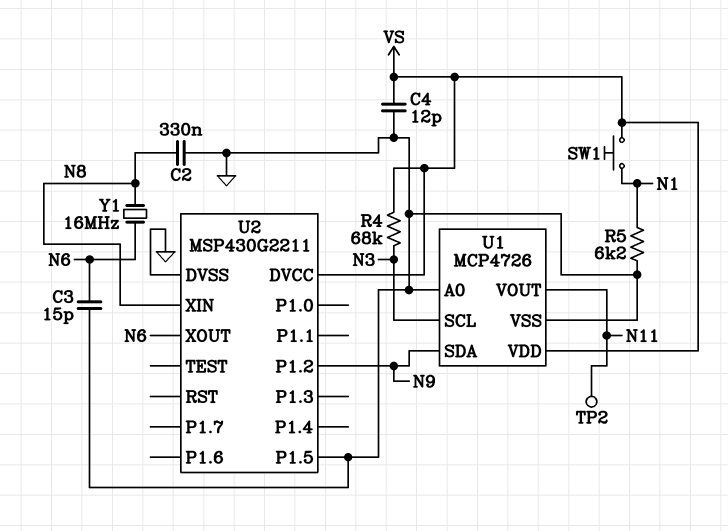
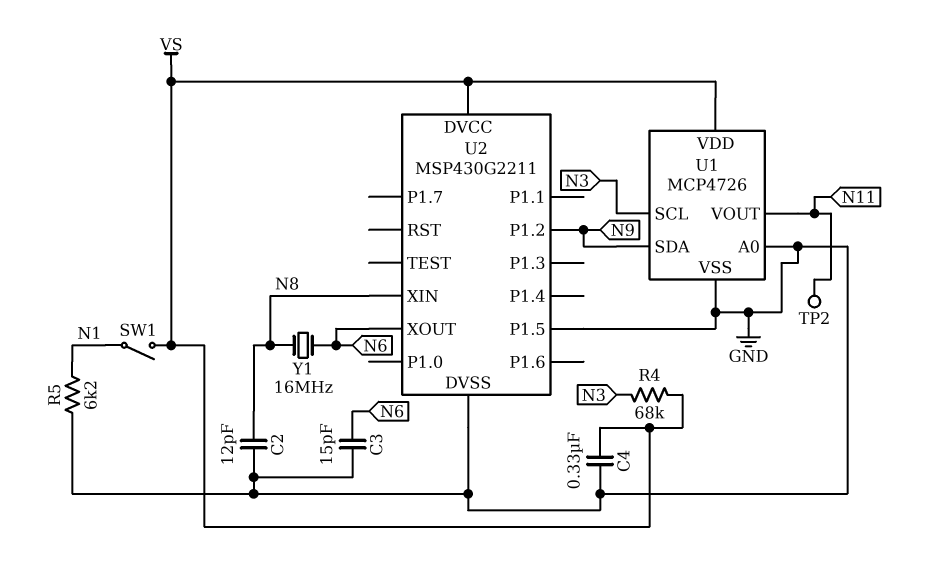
C2: 330nF (GND, N8) -> 12pF (GND, N8)
C4: 12pF (GND, VS) -> 330nF (GND, VS)
SW1: button (N1, VS) -> switch (N1, VS)

